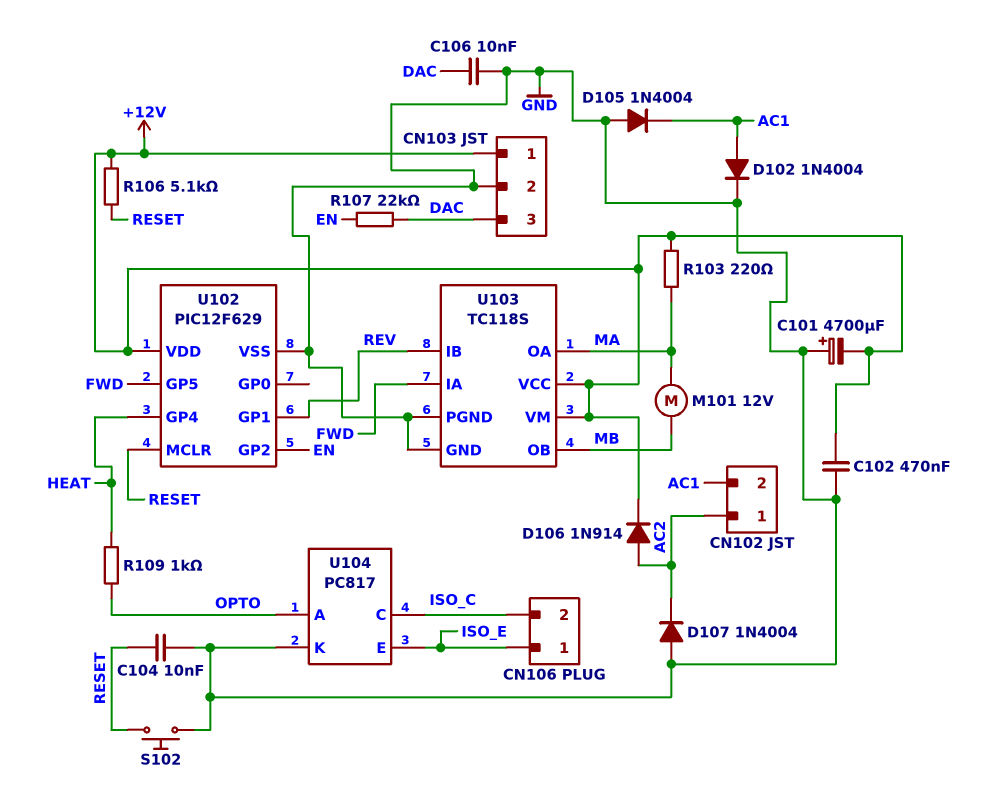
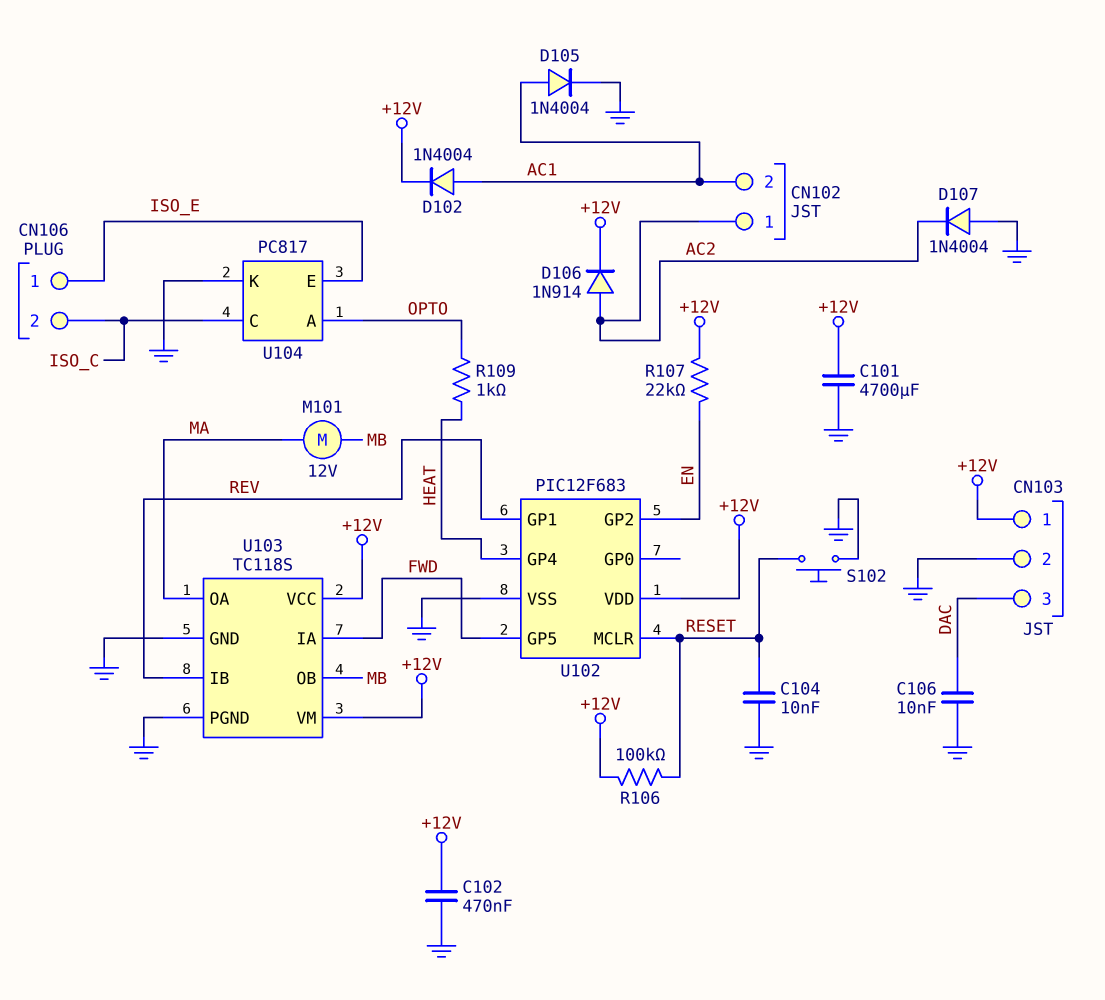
C101: 4700uF (plus GND, minus +12V) -> 4700uF (+12V, GND)
D102: diode 1N4004 (A AC1, K GND) -> diode 1N4004 (A AC1, K +12V)
D105: diode 1N4004 (A GND, K AC1) -> diode 1N4004 (A AC1, K GND)
R103: 220 (+12V, MA) -> none
R106: 5.1k (+12V, RESET) -> 100k (+12V, RESET)
R107: 22k (DAC, EN) -> 22k (+12V, EN)
U102: PIC12F629 -> PIC12F683

